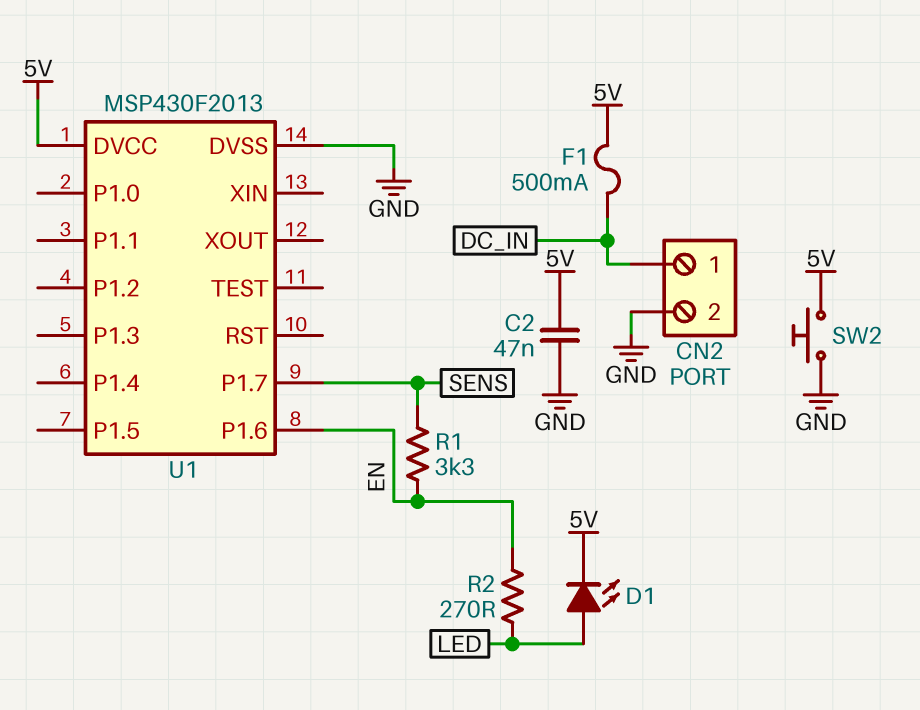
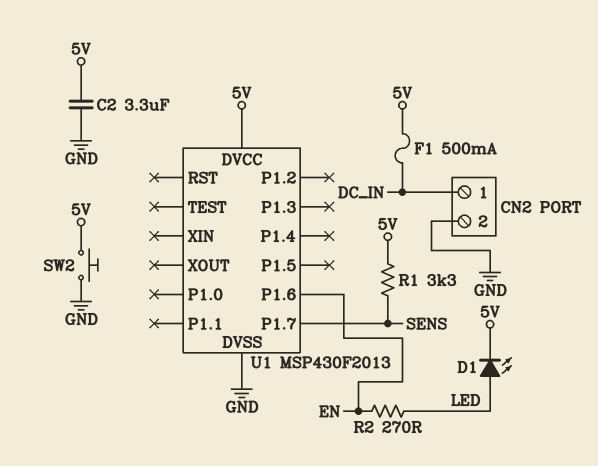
C2: 47nF (5V, GND) -> 3.3uF (5V, GND)
R1: 3.3k (EN, SENS) -> 3.3k (5V, SENS)

